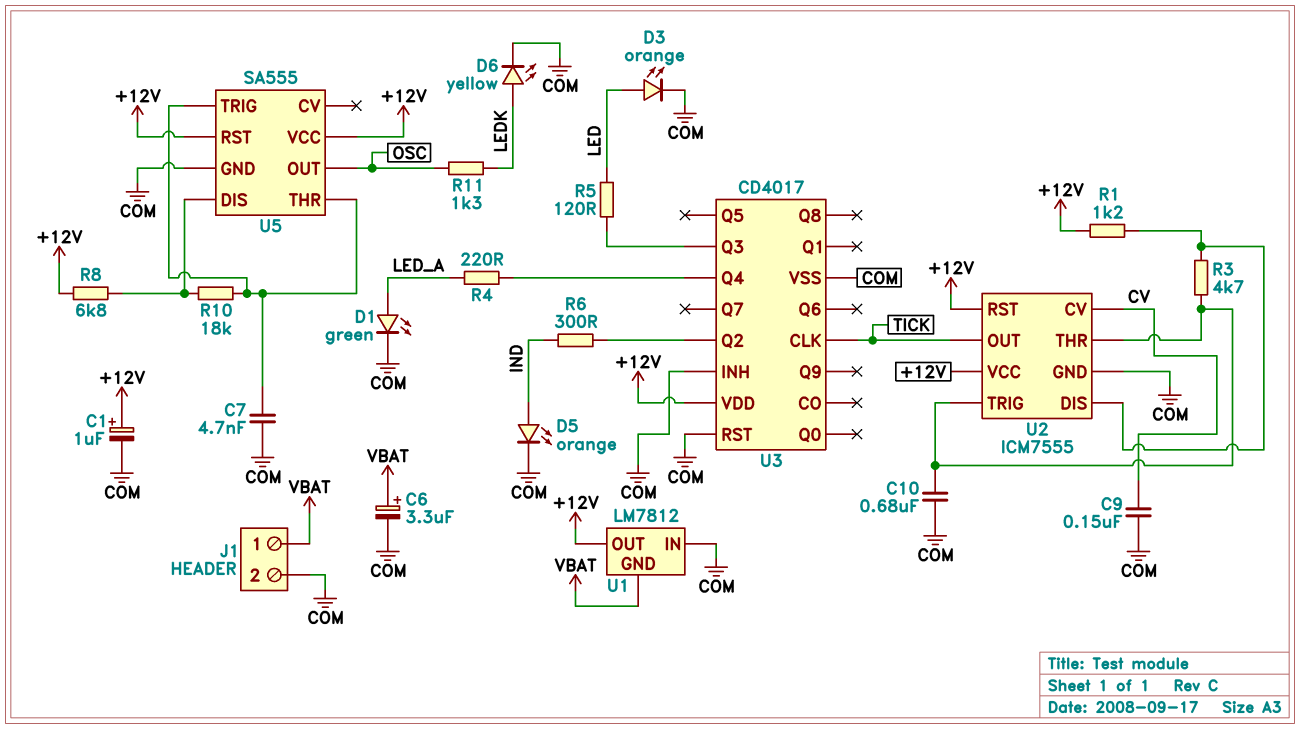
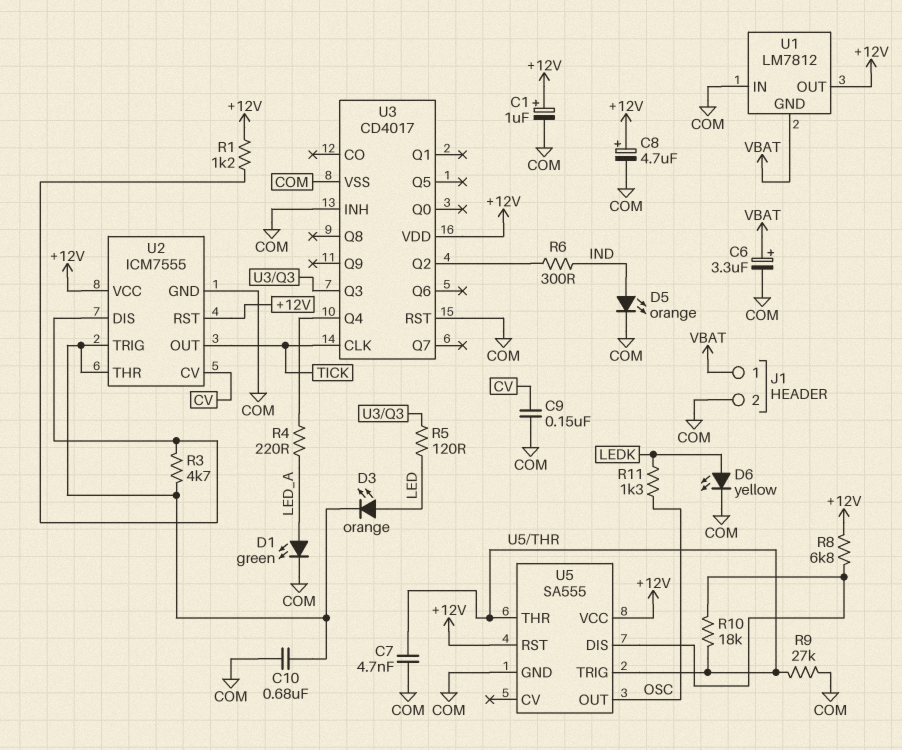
C8: none -> 4.7uF (plus +12V, minus COM)
D3: LED orange (A LED, K COM) -> LED orange (A LED, K U2/THR)
R9: none -> 27k (COM, U5/THR)

